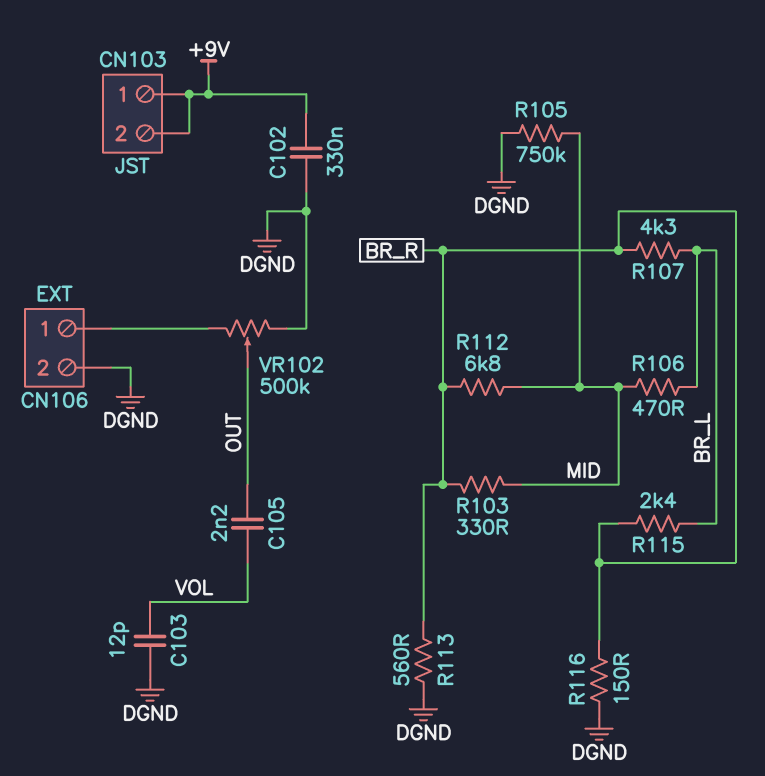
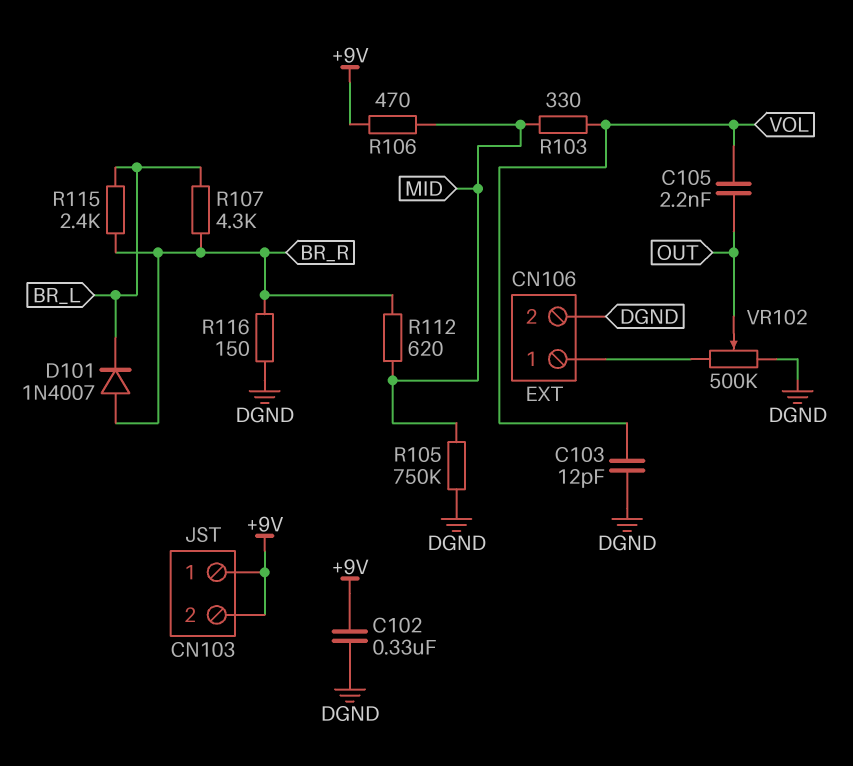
D101: none -> diode 1N4007 (A BR_R, K BR_L)
R103: 330 (BR_R, MID) -> 330 (MID, VOL)
R106: 470 (BR_L, MID) -> 470 (+9V, MID)
R112: 6.8k (BR_R, MID) -> 620 (BR_R, MID)
R113: 560 (BR_R, DGND) -> none

